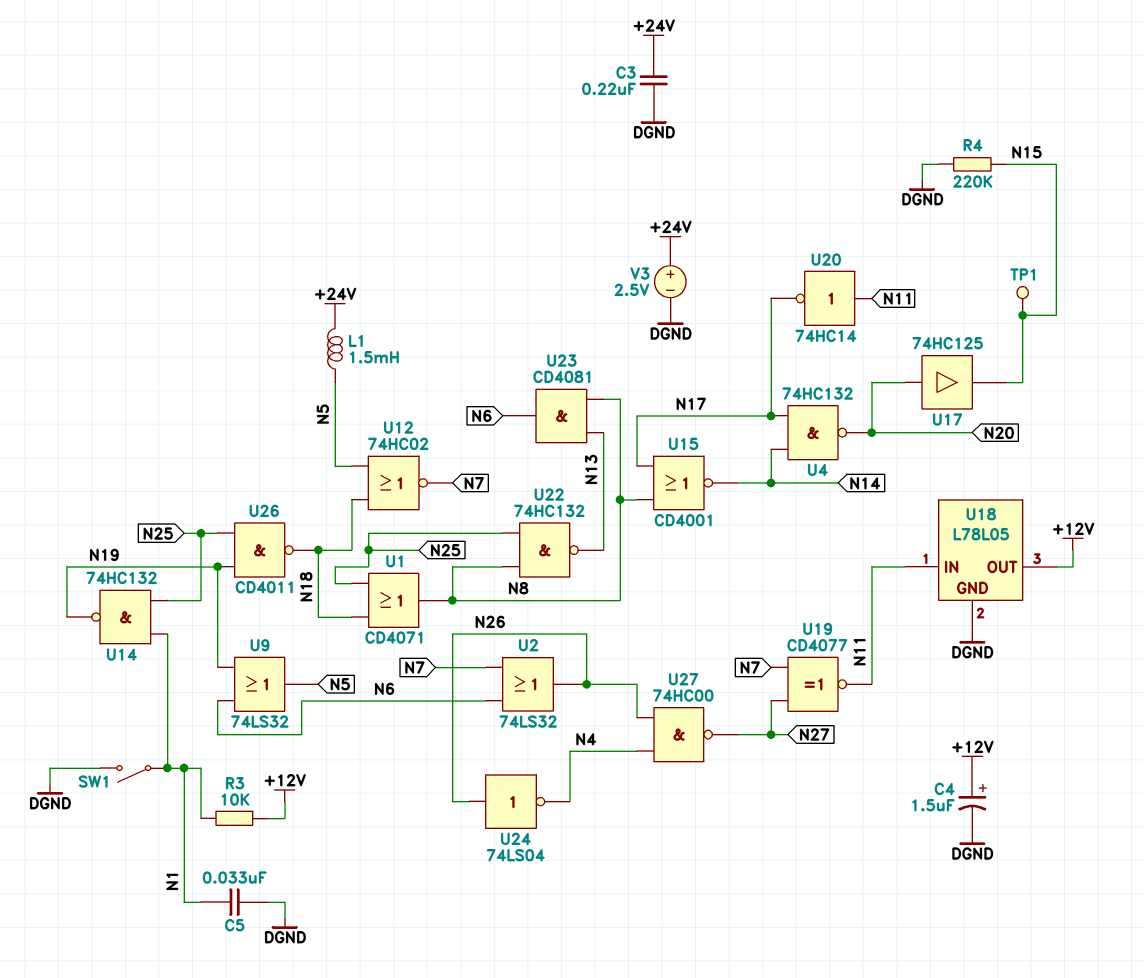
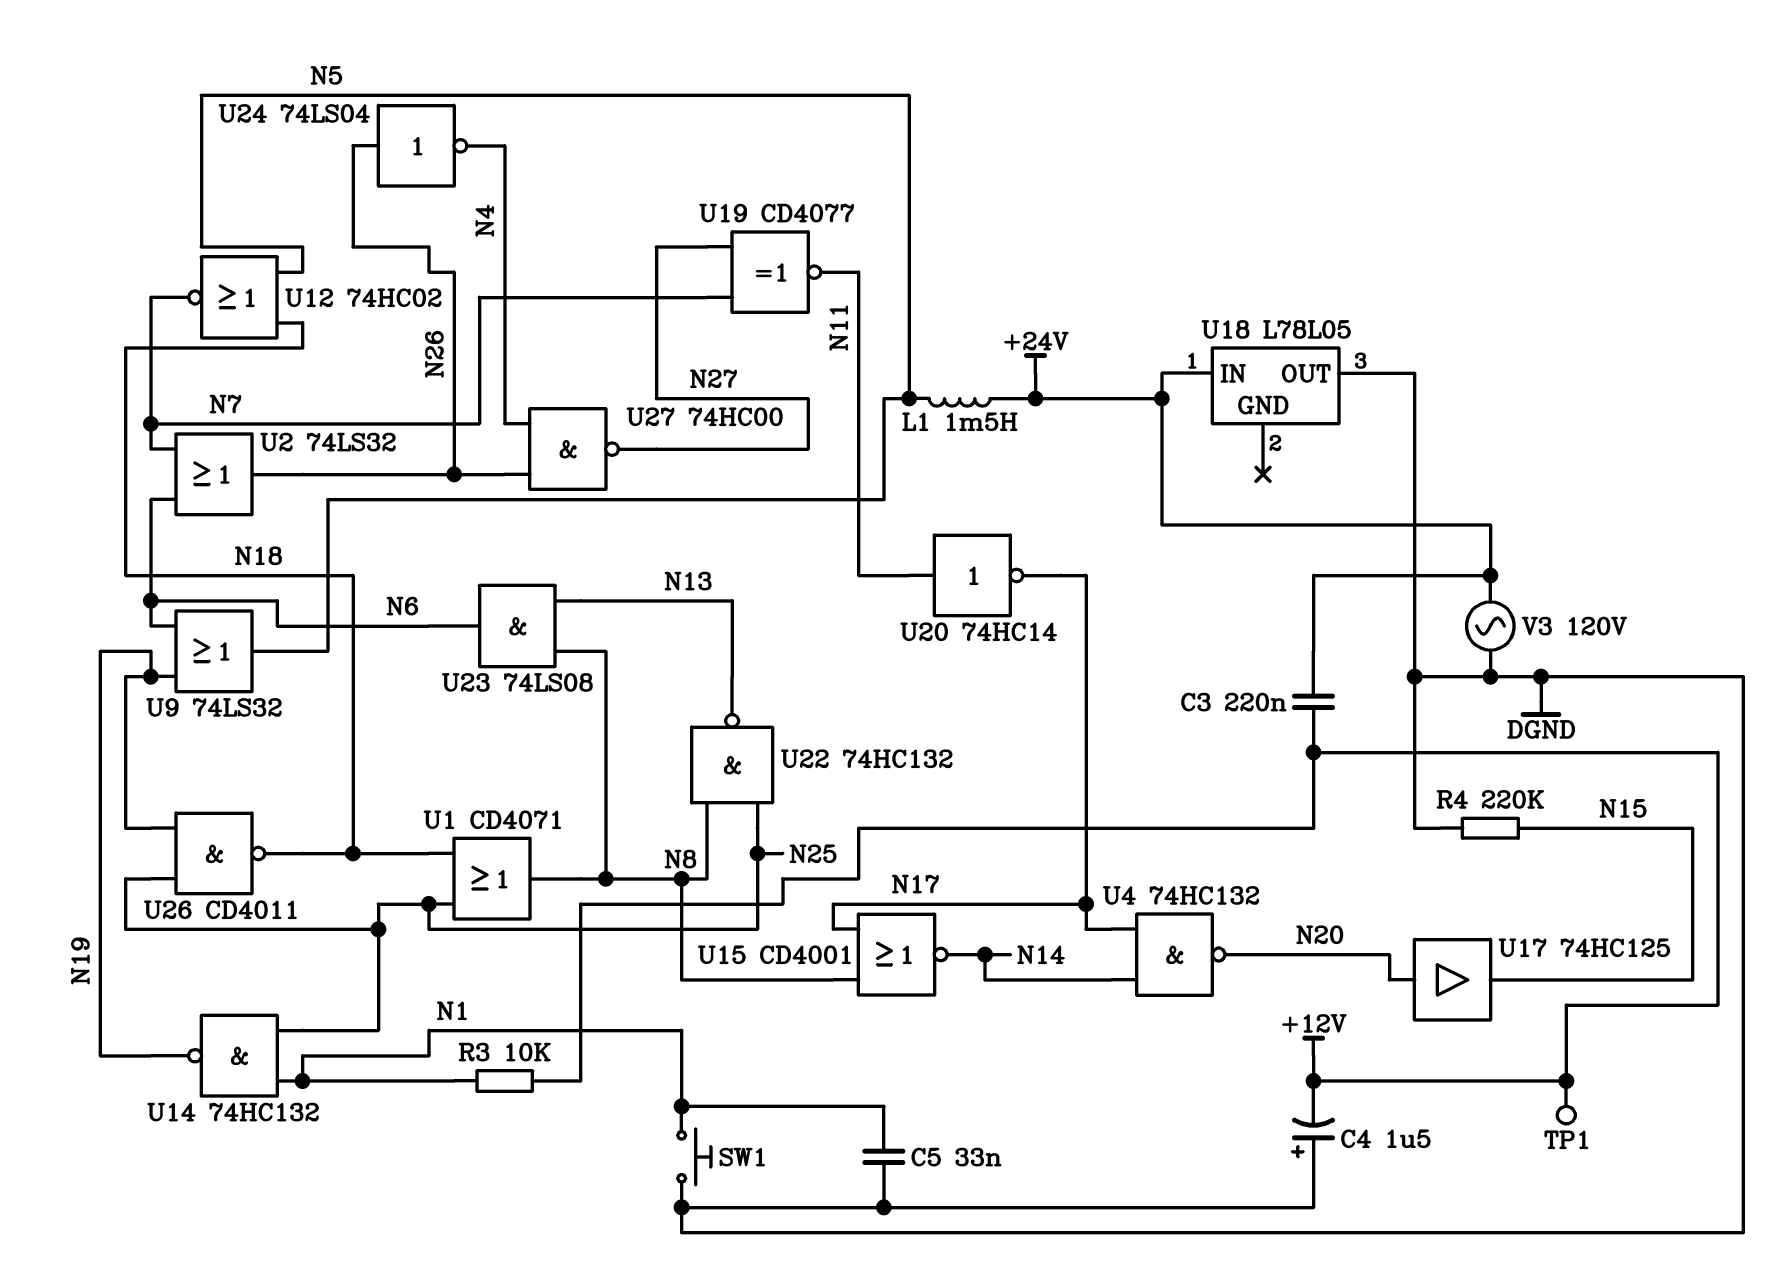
C3: 220nF (+24V, DGND) -> 220nF (+12V, +24V)
C4: 1.5uF (plus +12V, minus DGND) -> 1.5uF (plus DGND, minus +12V)
SW1: switch (DGND, N1) -> button (DGND, N1)
TP1: test point (N15) -> test point (+12V)
U18 pin GND: DGND -> none
U18 pin IN: N11 -> +24V
U18 pin OUT: +12V -> DGND
U23: AND CD4081 (in N8, in N13, out N6) -> AND 74LS08 (in N8, in N13, out N6)
V3: 2.5V (plus +24V, minus DGND) -> AC 120V (+24V, DGND)

